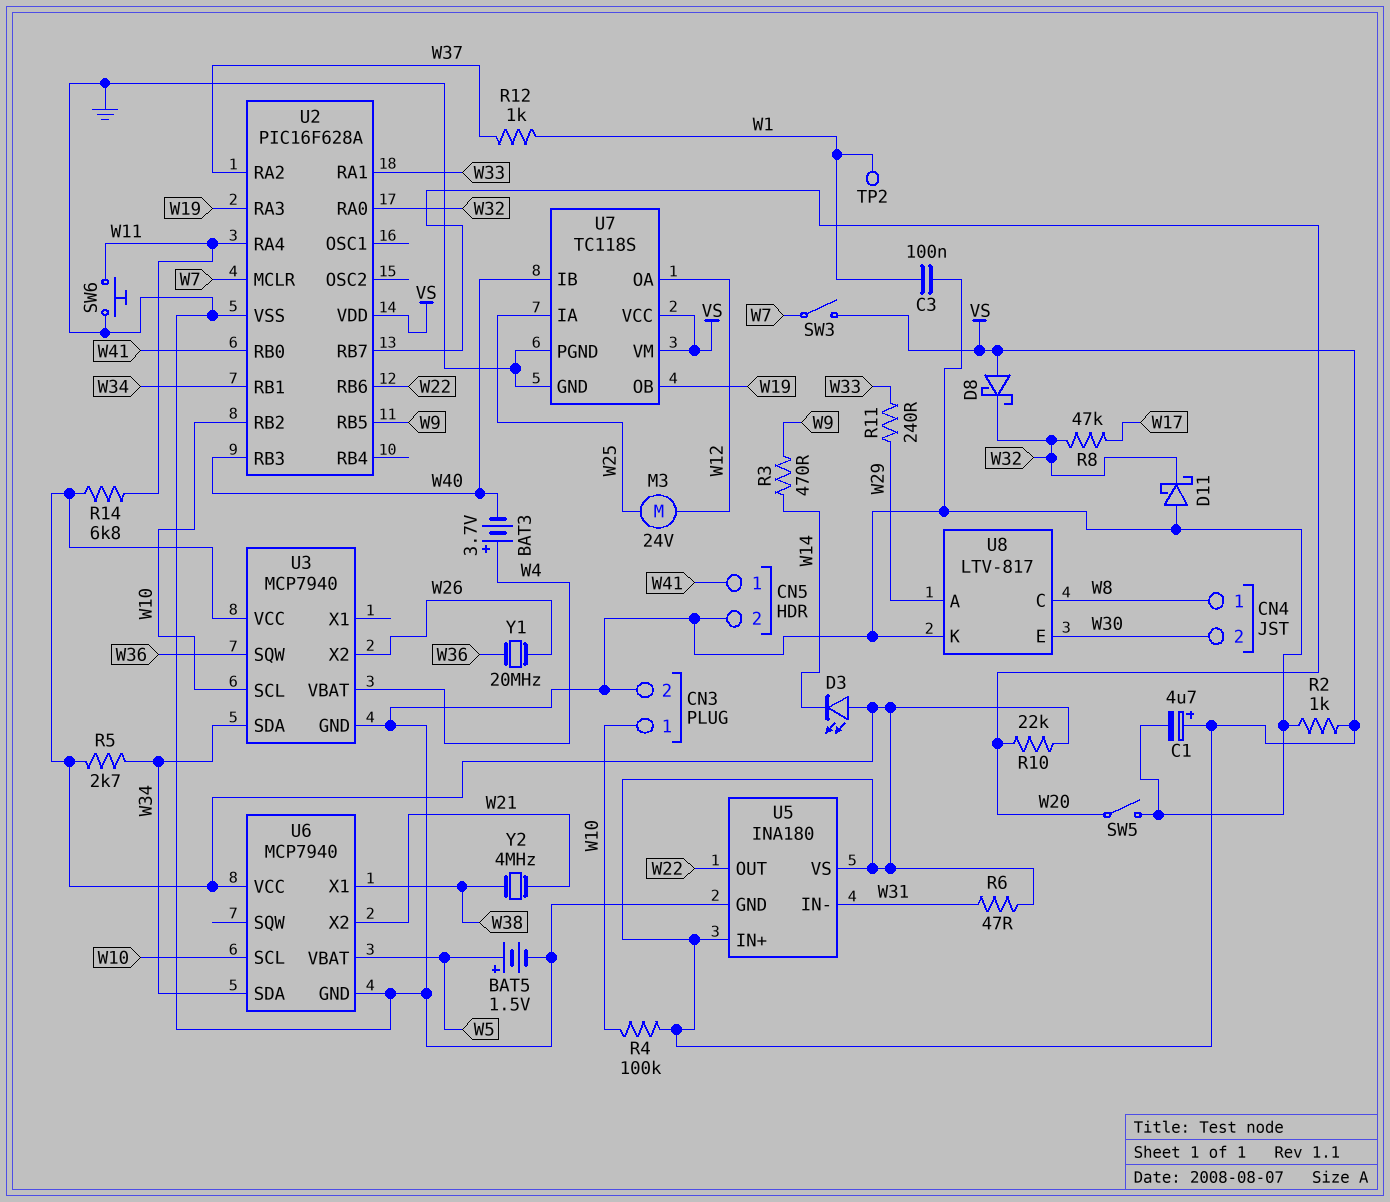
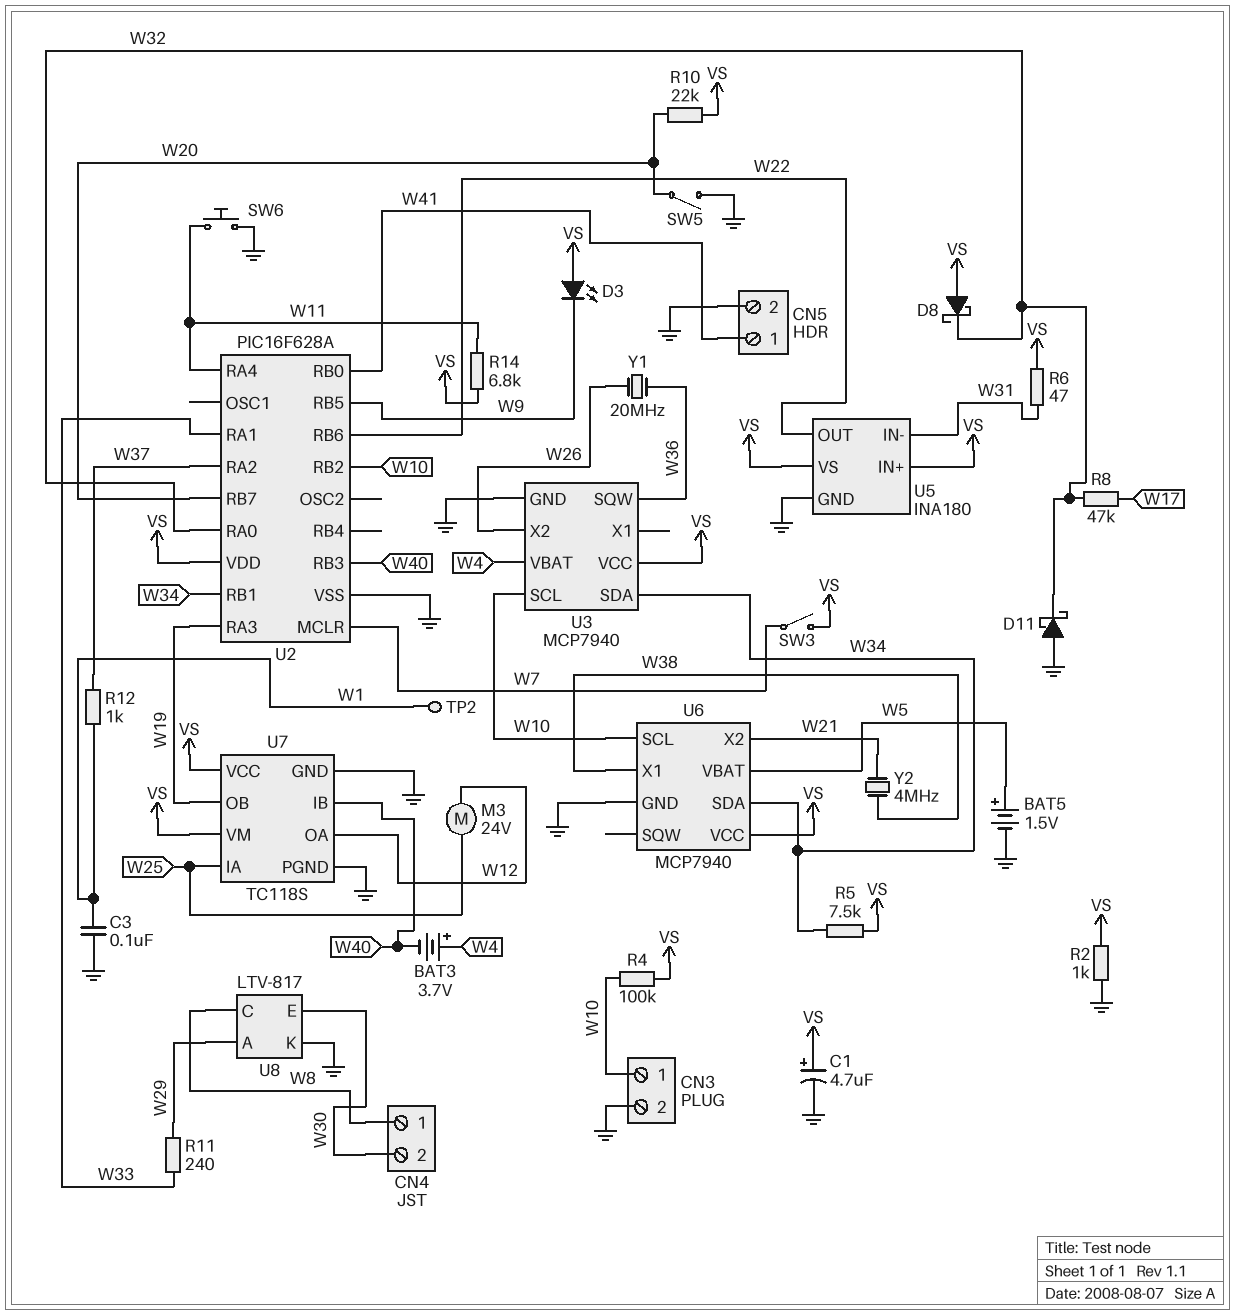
D3: LED (A VS, K W14) -> LED (A VS, K W9)
R3: 470 (W9, W14) -> none
R5: 2.7k (VS, W34) -> 7.5k (VS, W34)

